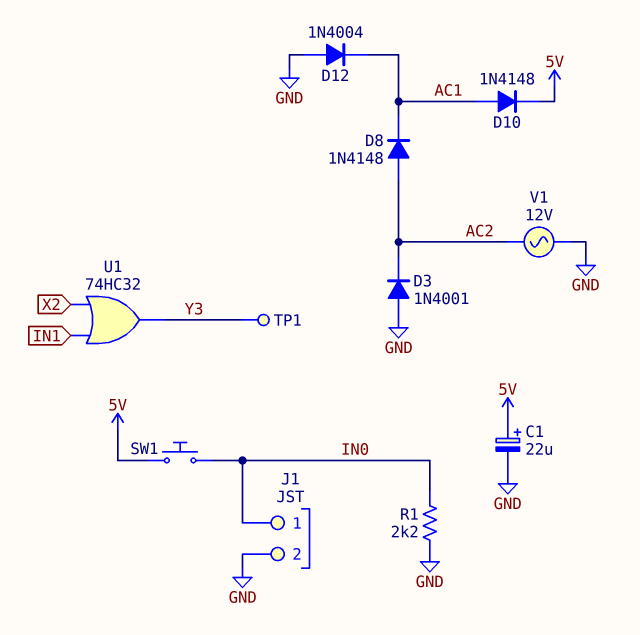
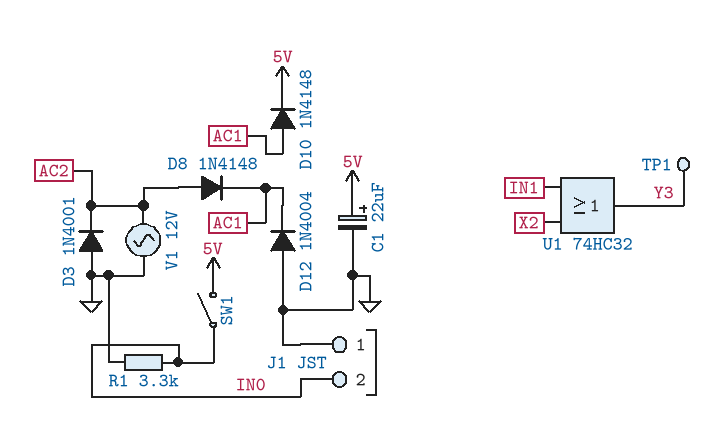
J1 pin 1: IN0 -> GND
J1 pin 2: GND -> IN0
R1: 2.2k (GND, IN0) -> 3.3k (GND, IN0)
SW1: button (5V, IN0) -> switch (5V, IN0)

